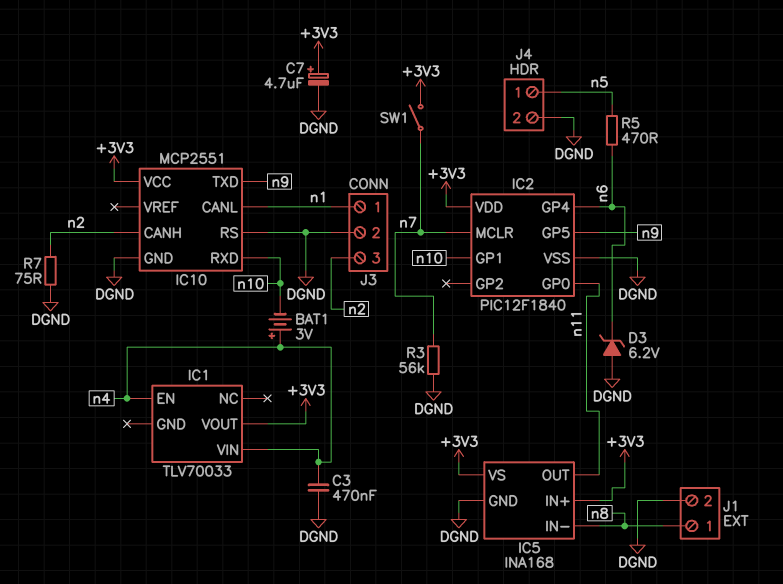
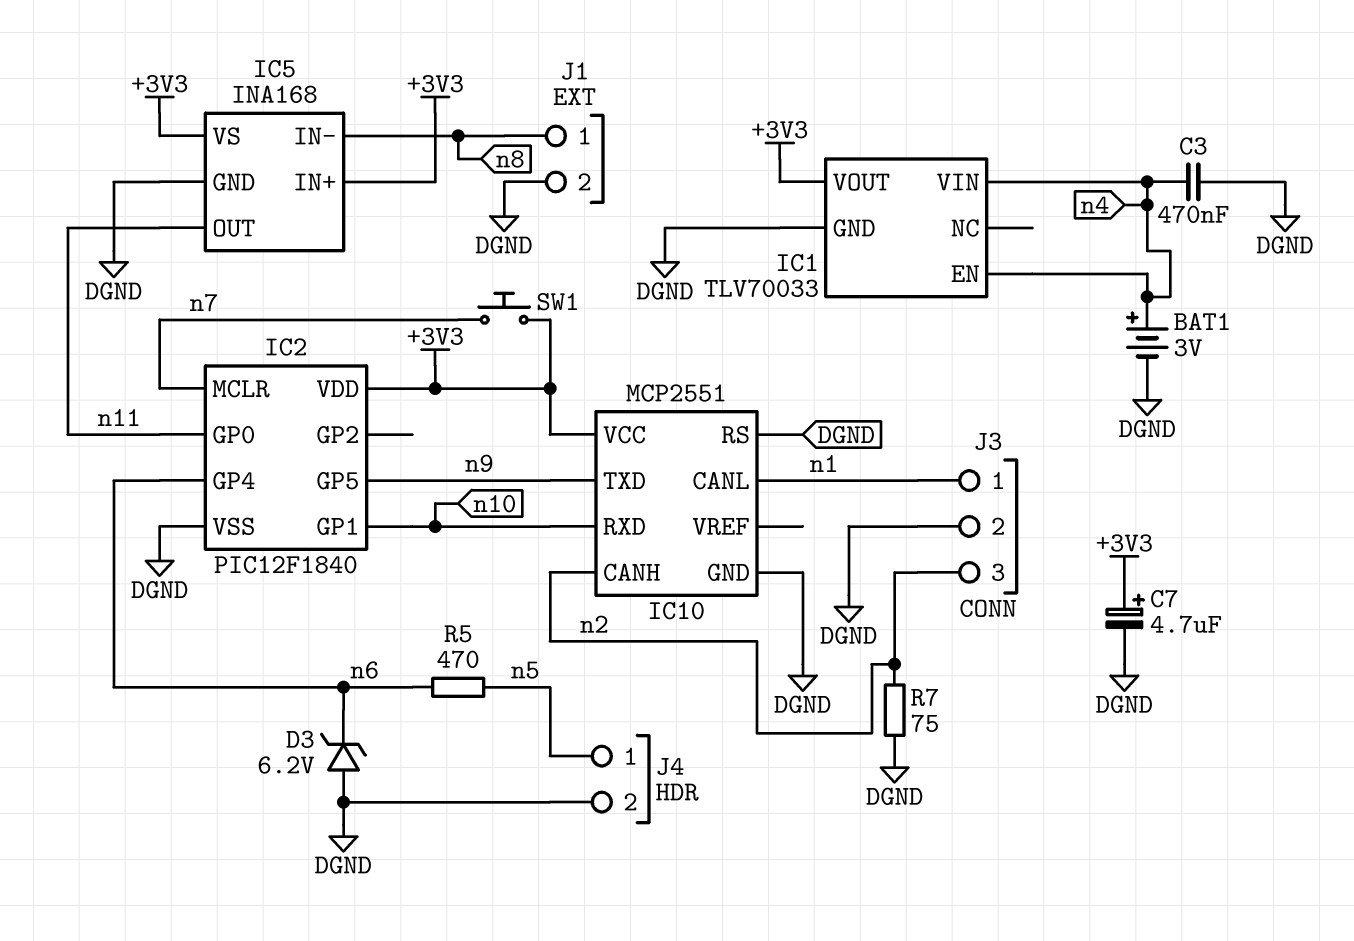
BAT1: 3V (plus n4, minus n10) -> 3V (plus n4, minus DGND)
IC1 pin GND: none -> DGND
R3: 56k (DGND, n7) -> none
SW1: switch (+3V3, n7) -> button (+3V3, n7)

